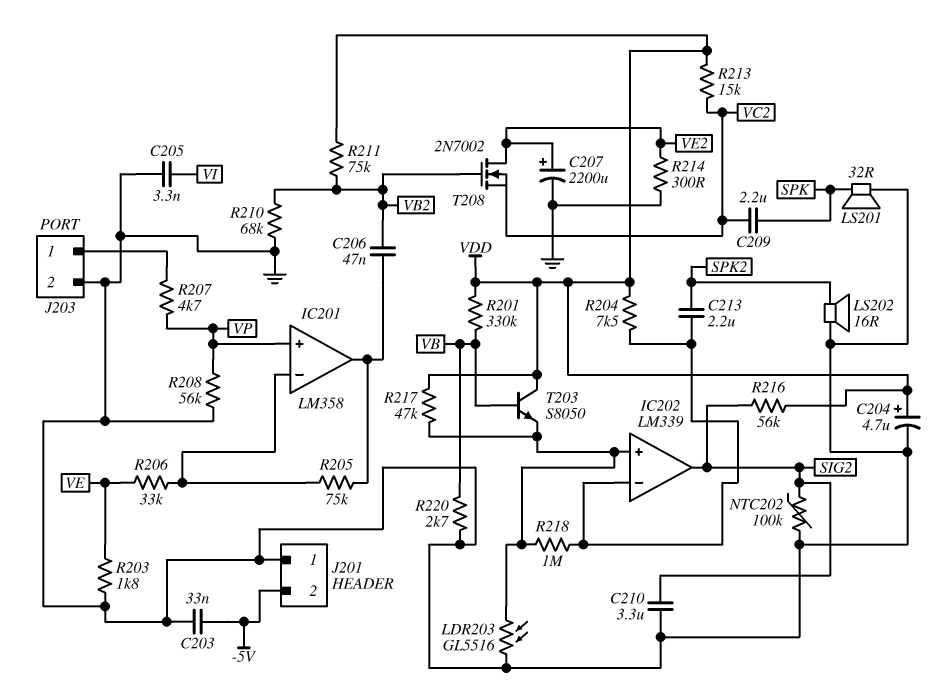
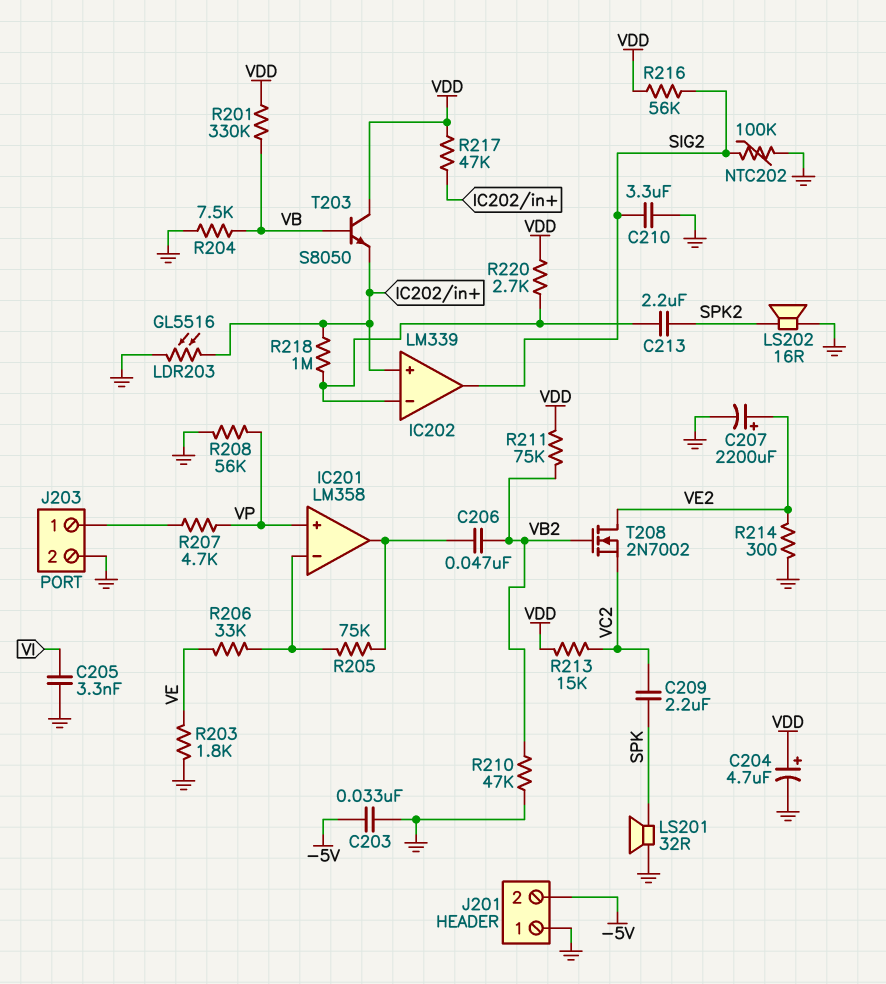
R204: 7.5k (IC202/in-, VDD) -> 7.5k (GND, VB)
R210: 68k (GND, VB2) -> 47k (GND, VB2)
R220: 2.7k (GND, VB) -> 2.7k (IC202/in-, VDD)

